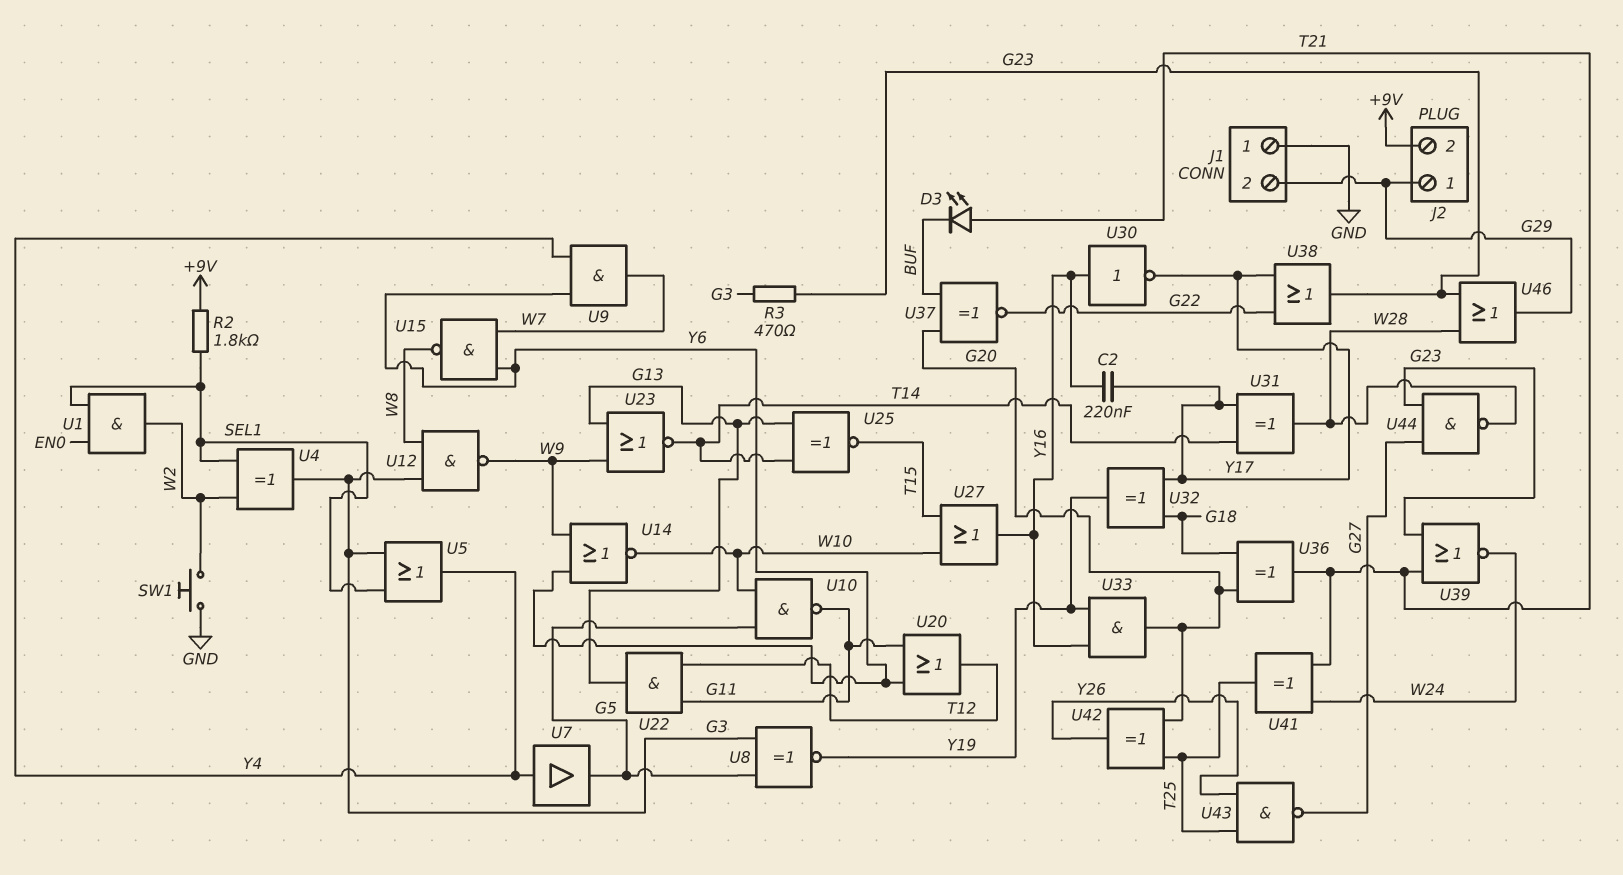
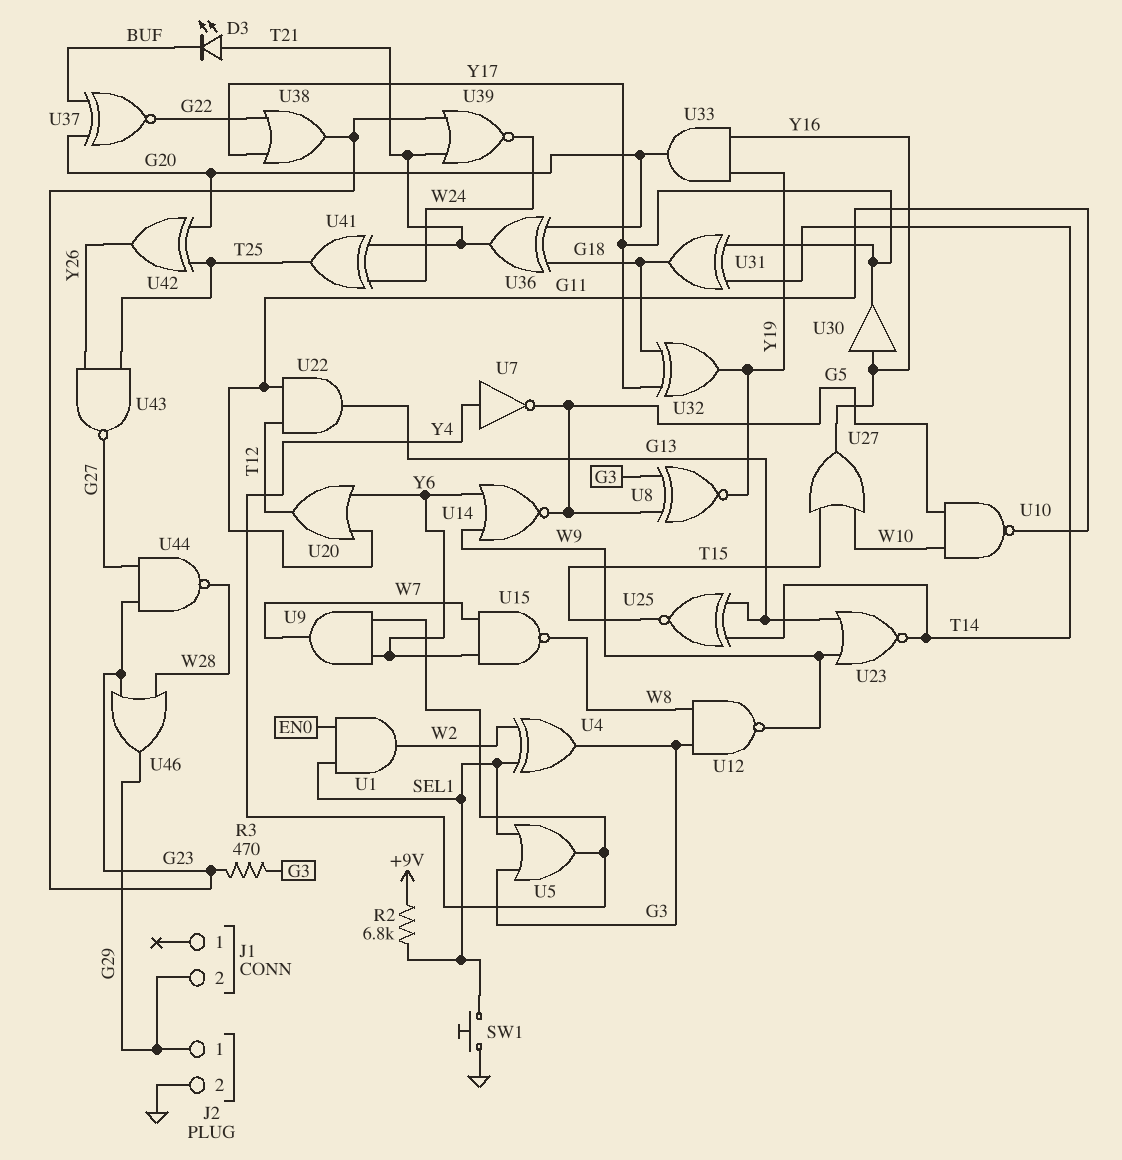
C2: 220nF (Y16, Y17) -> none
J1 pin 1: GND -> none
J2 pin 2: +9V -> GND
R2: 1.8k (+9V, SEL1) -> 6.8k (+9V, SEL1)
SW1: button (GND, W2) -> button (GND, SEL1)
U7: buffer (in Y4, out G5) -> NOT (in Y4, out G5)
U14: NOR (in W9, in Y6, out W10) -> NOR (in W9, in Y6, out G5)
U30: NOT (in Y16, out Y17) -> buffer (in Y16, out Y17)
U31: XOR (in T14, in Y17, out W28) -> XOR (in T14, in Y17, out G18)

